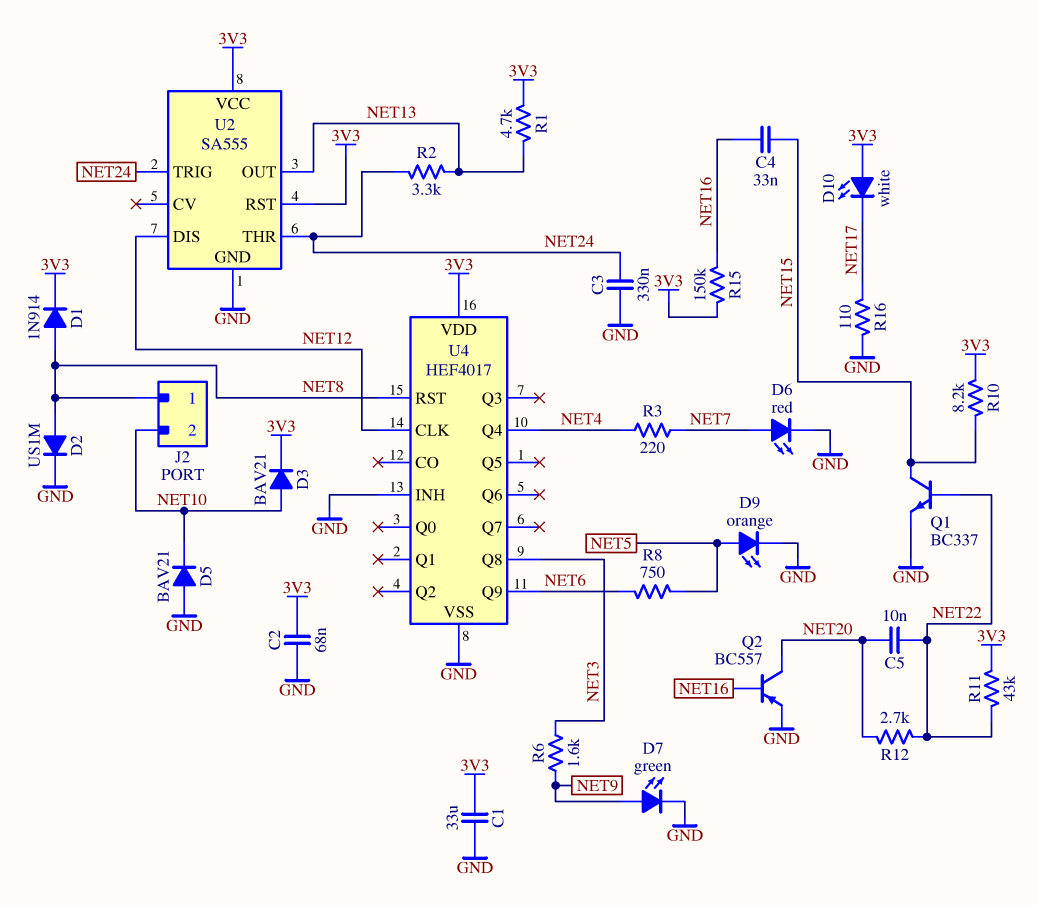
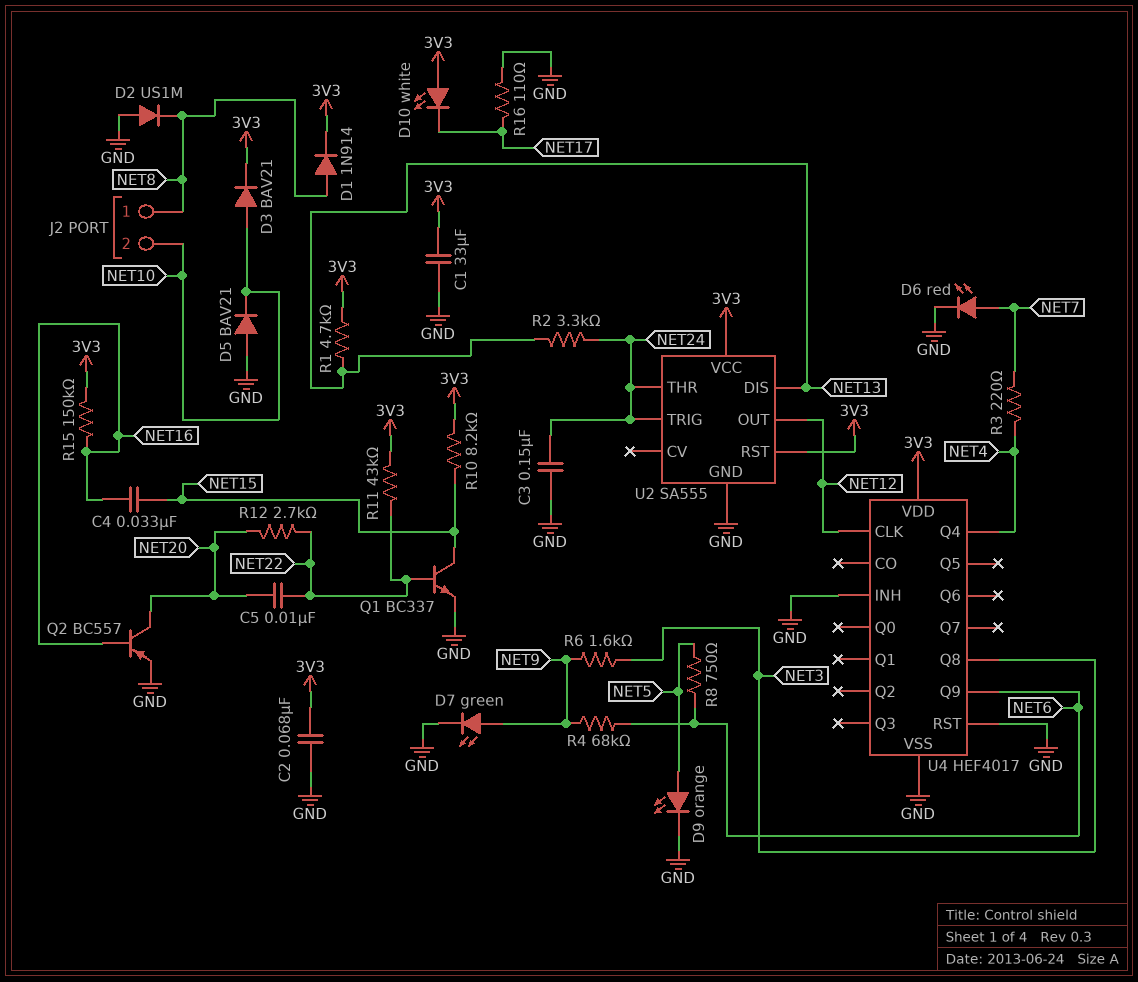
C3: 330nF (GND, NET24) -> 150nF (GND, NET24)
D2: diode US1M (A NET8, K GND) -> diode US1M (A GND, K NET8)
R4: none -> 68k (NET6, NET9)
U2 pin DIS: NET12 -> NET13
U2 pin OUT: NET13 -> NET12
U4 pin RST: NET8 -> GND

